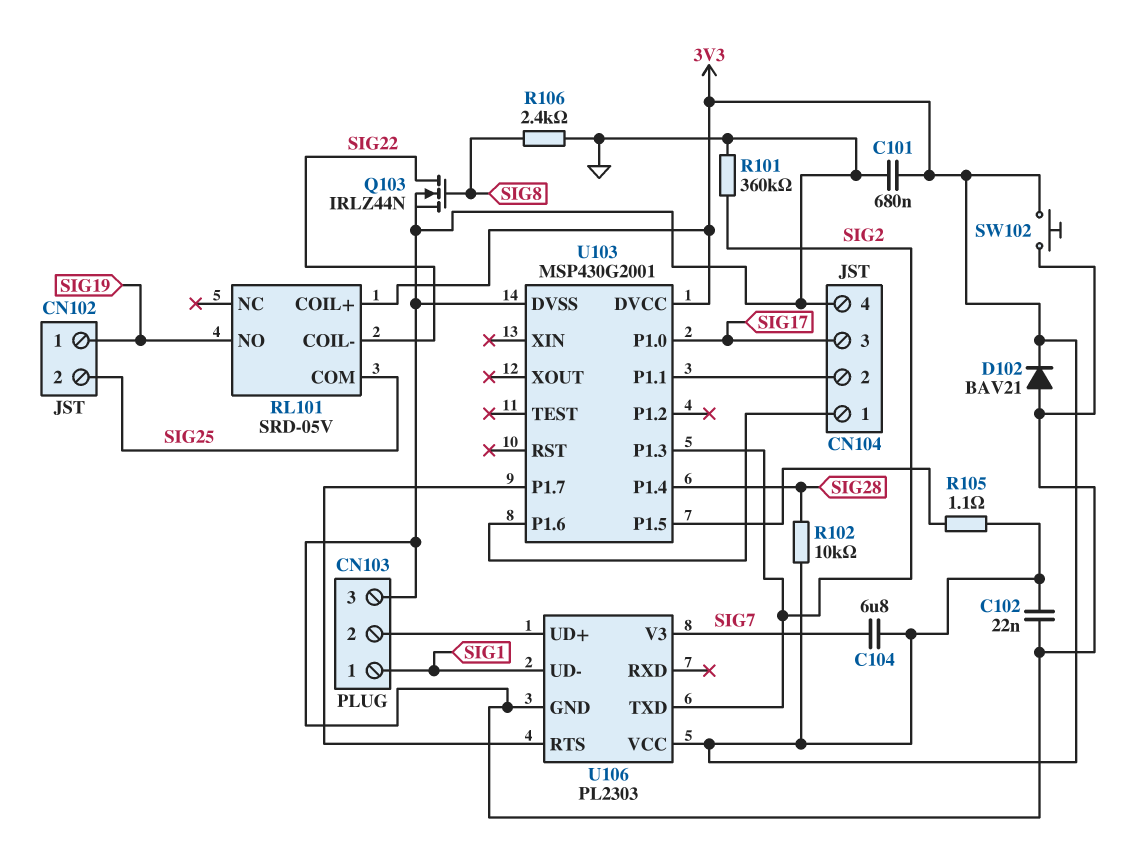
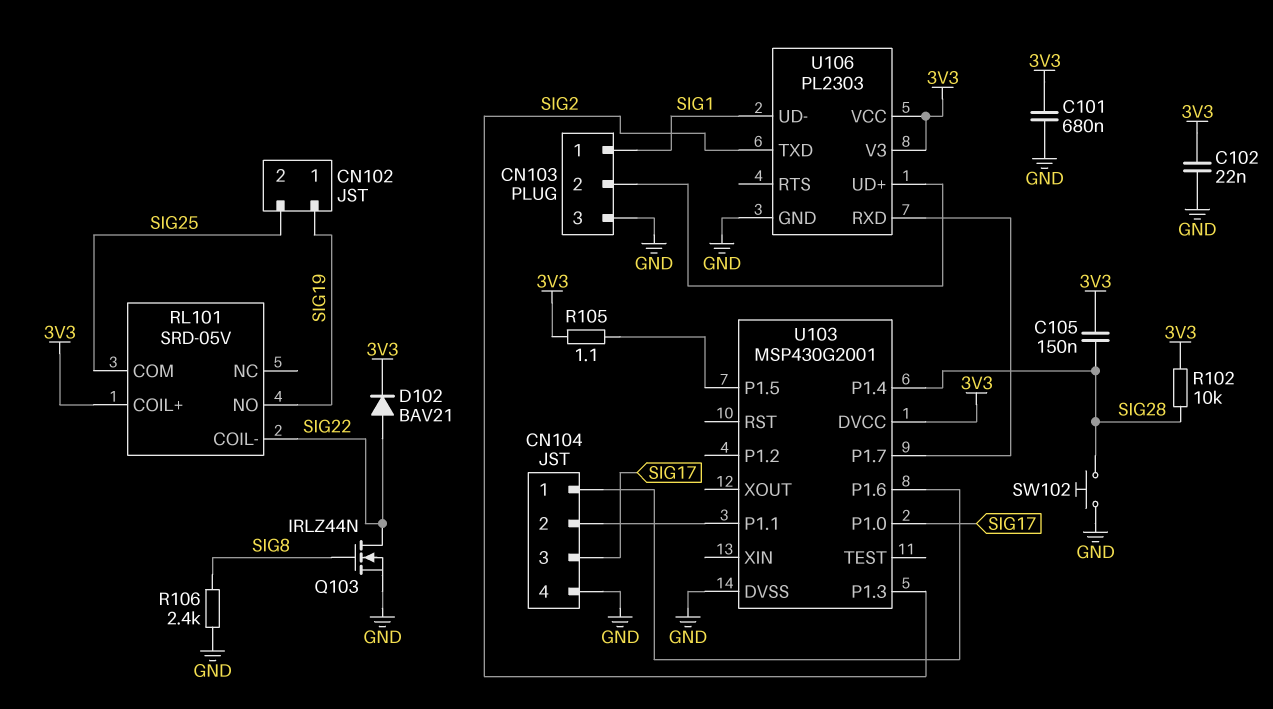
C104: 6.8uF (3V3, SIG7) -> none
C105: none -> 150nF (3V3, SIG28)
D102: diode BAV21 (A GND, K 3V3) -> diode BAV21 (A SIG22, K 3V3)
R101: 360k (GND, SIG2) -> none
SW102: button (3V3, GND) -> button (GND, SIG28)
U106 pin RTS: U103/P1.7 -> none
U106 pin RXD: none -> U103/P1.7
U106 pin V3: SIG7 -> 3V3

